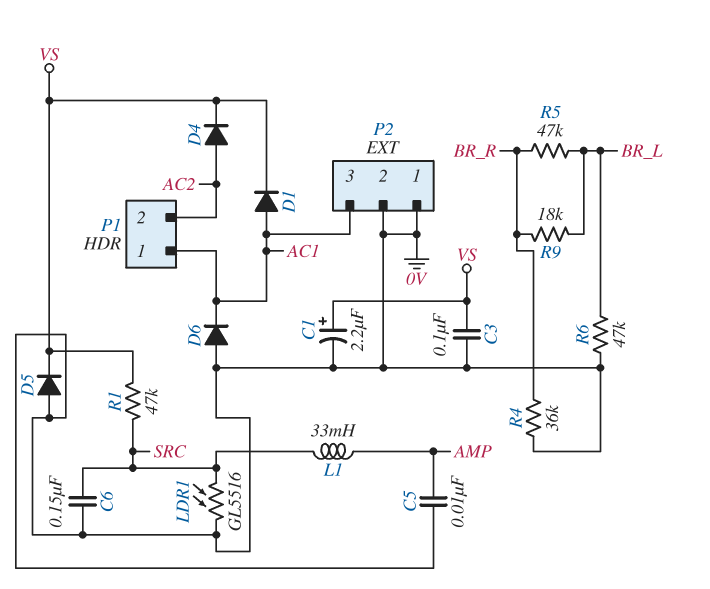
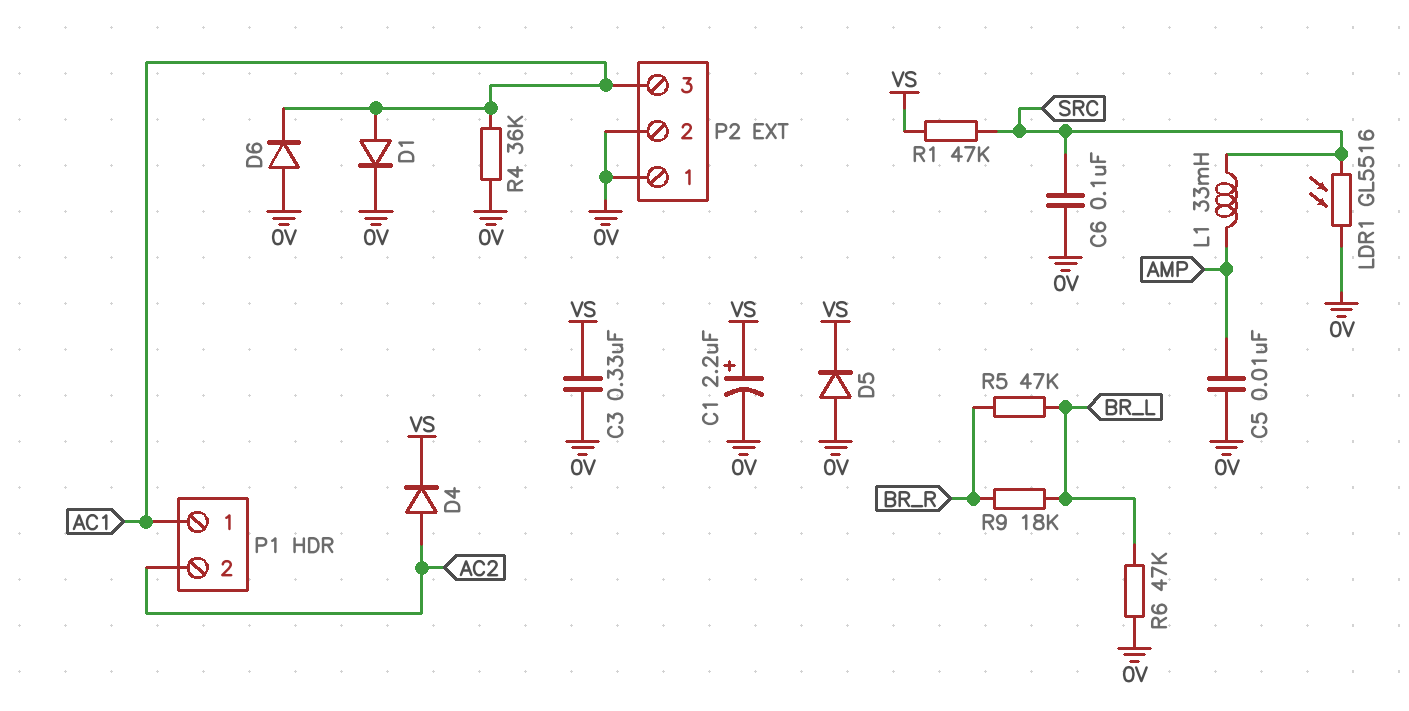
C3: 100nF (0V, VS) -> 330nF (0V, VS)
C6: 150nF (0V, SRC) -> 100nF (0V, SRC)
D1: diode (A AC1, K VS) -> diode (A AC1, K 0V)
R4: 36k (0V, BR_R) -> 36k (0V, AC1)

